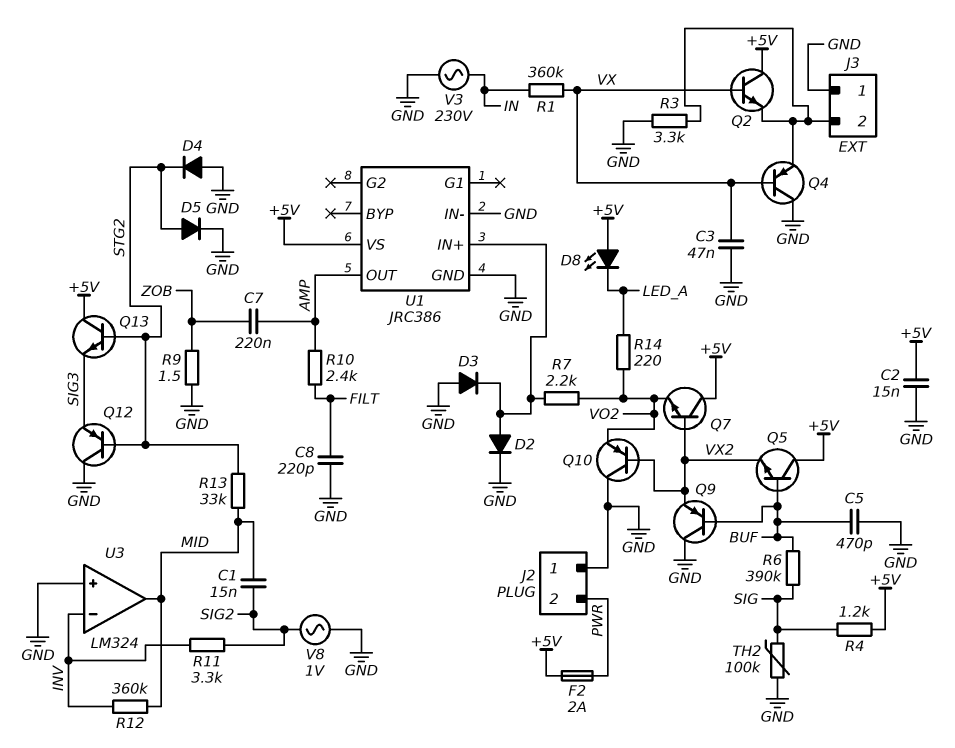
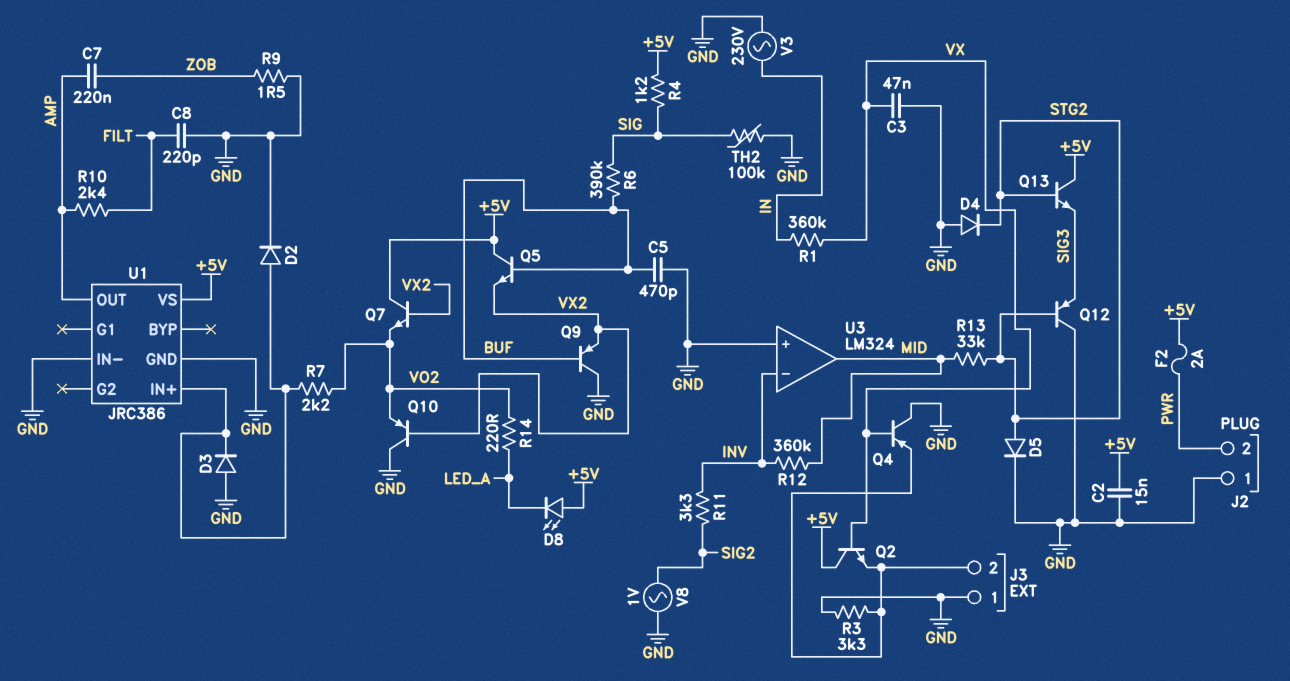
C1: 15nF (MID, SIG2) -> none

